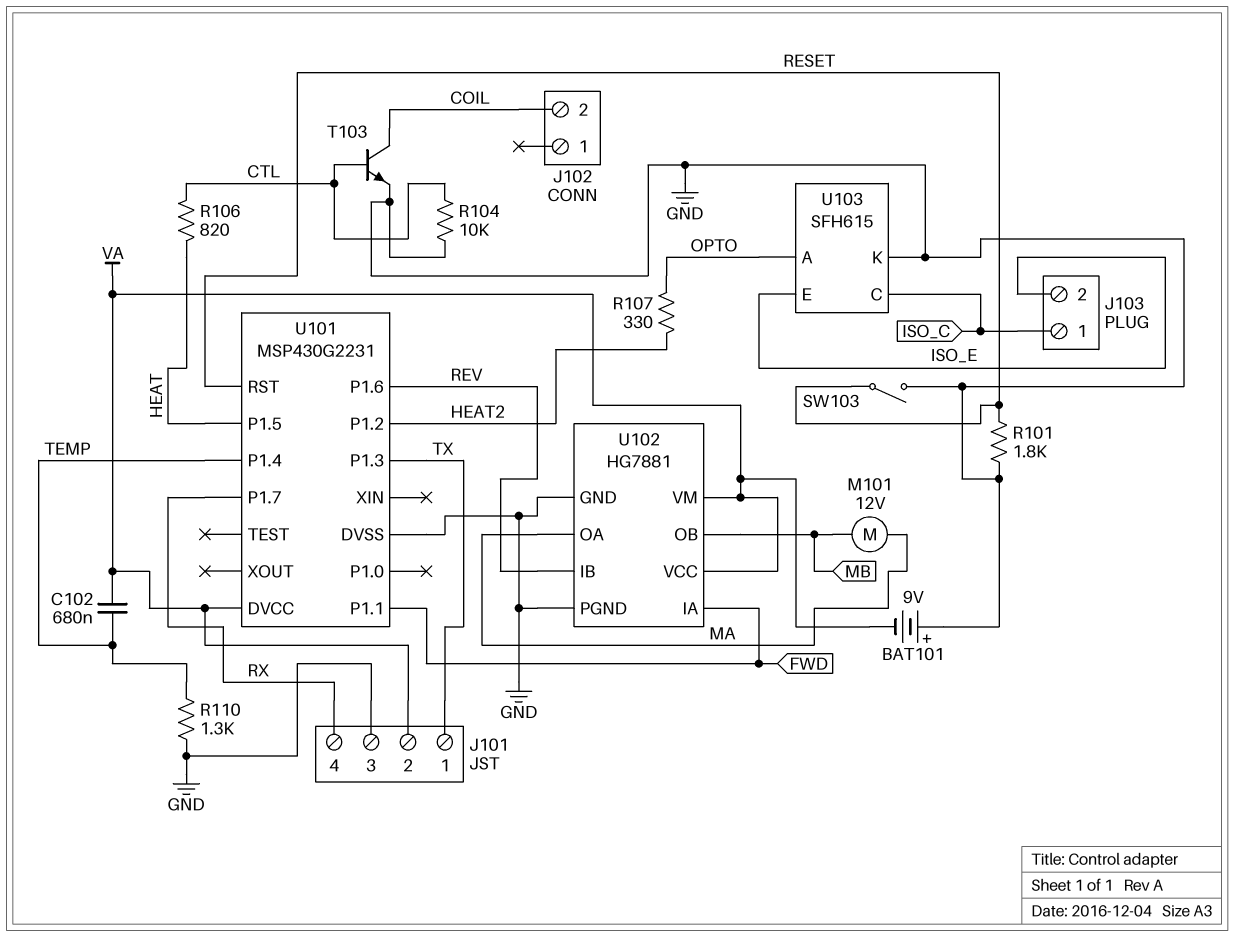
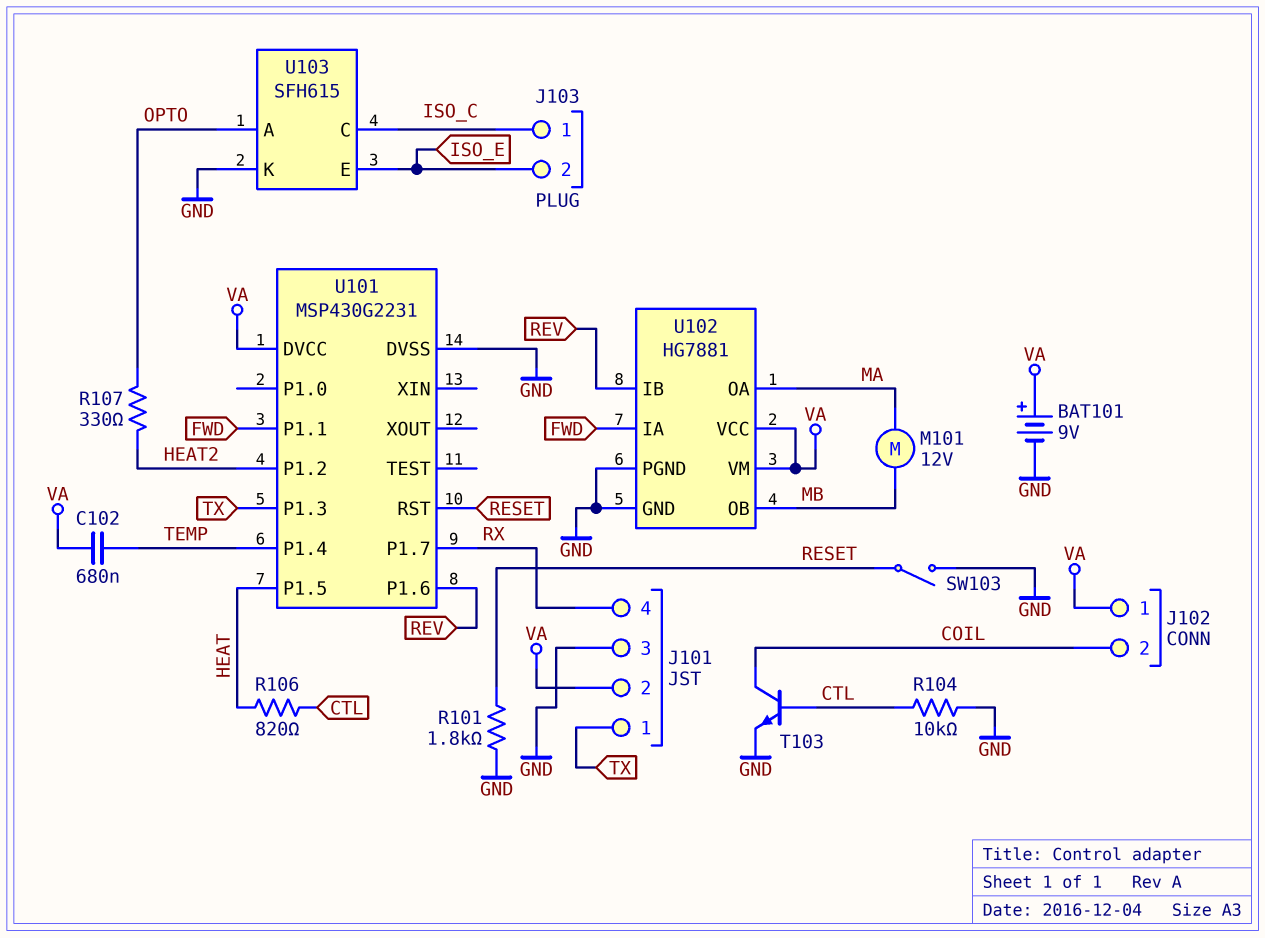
BAT101: 9V (plus GND, minus VA) -> 9V (plus VA, minus GND)
J102 pin 1: none -> VA
R110: 1.3k (GND, TEMP) -> none

